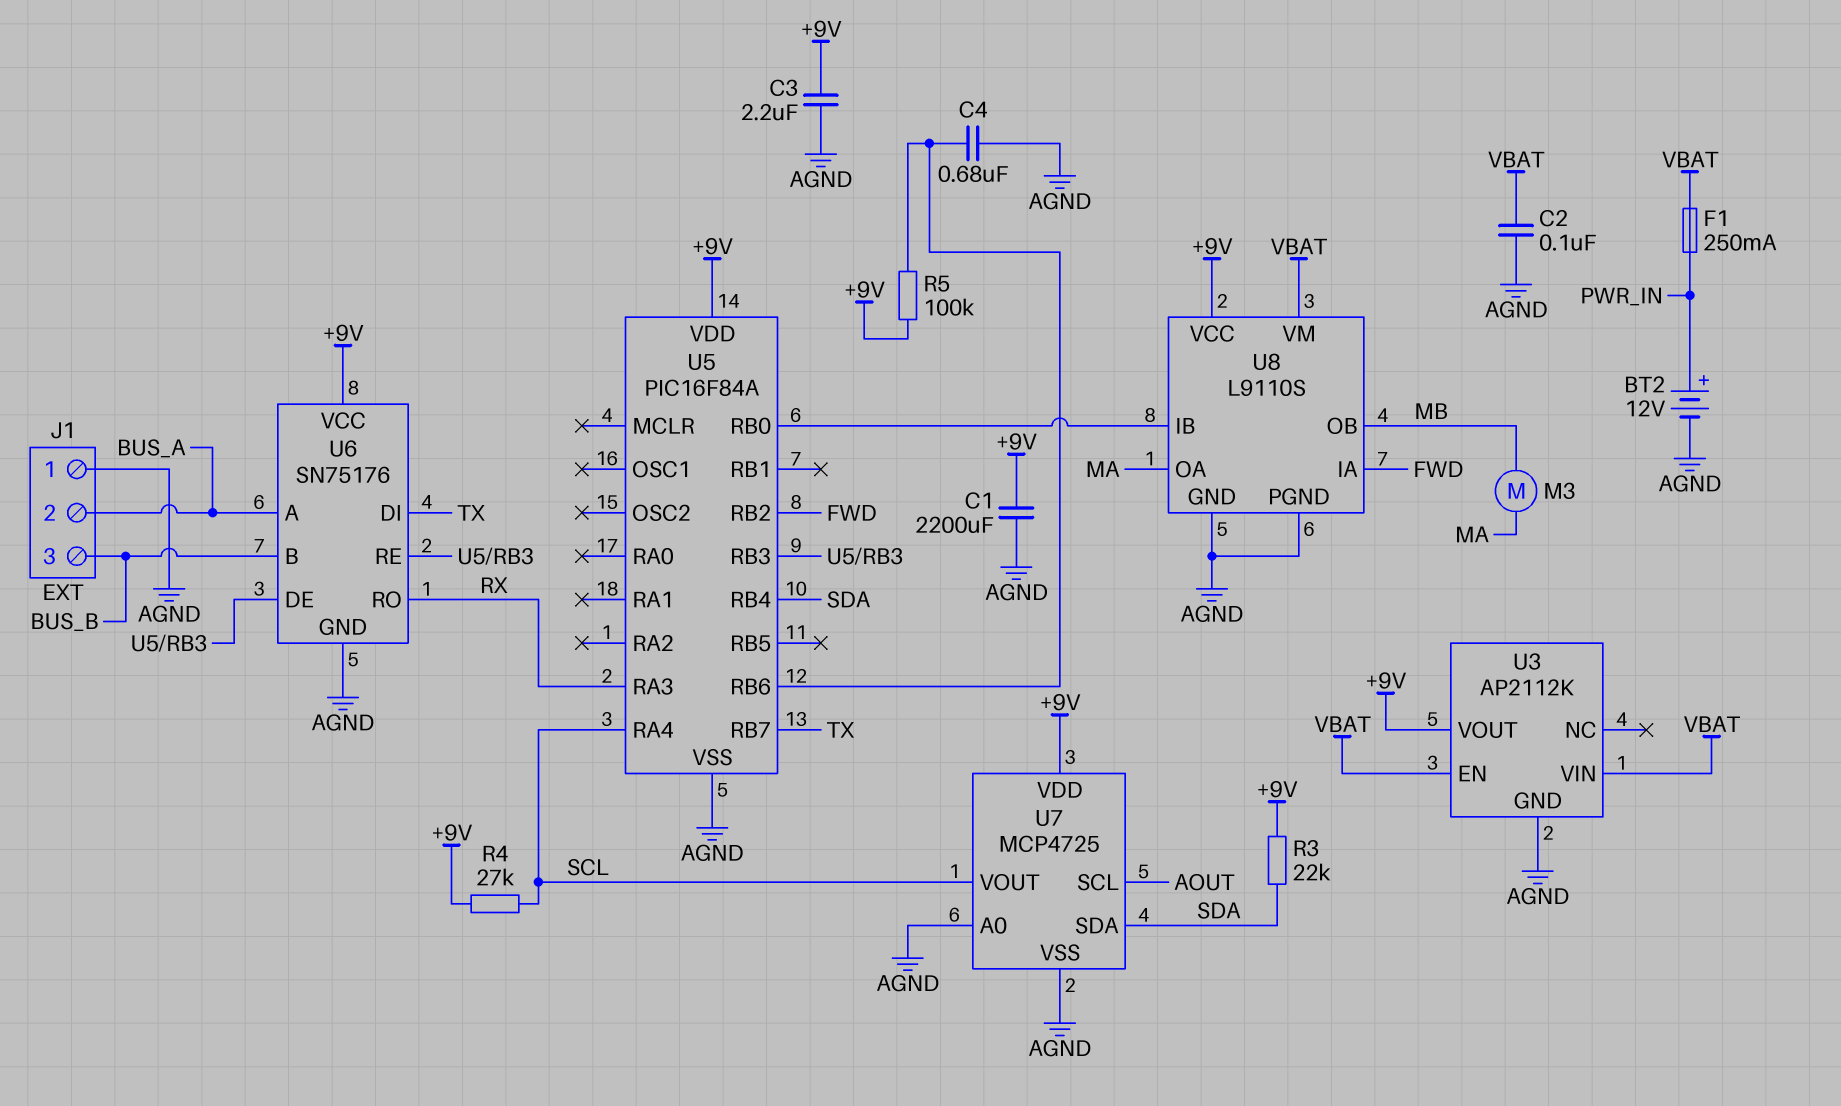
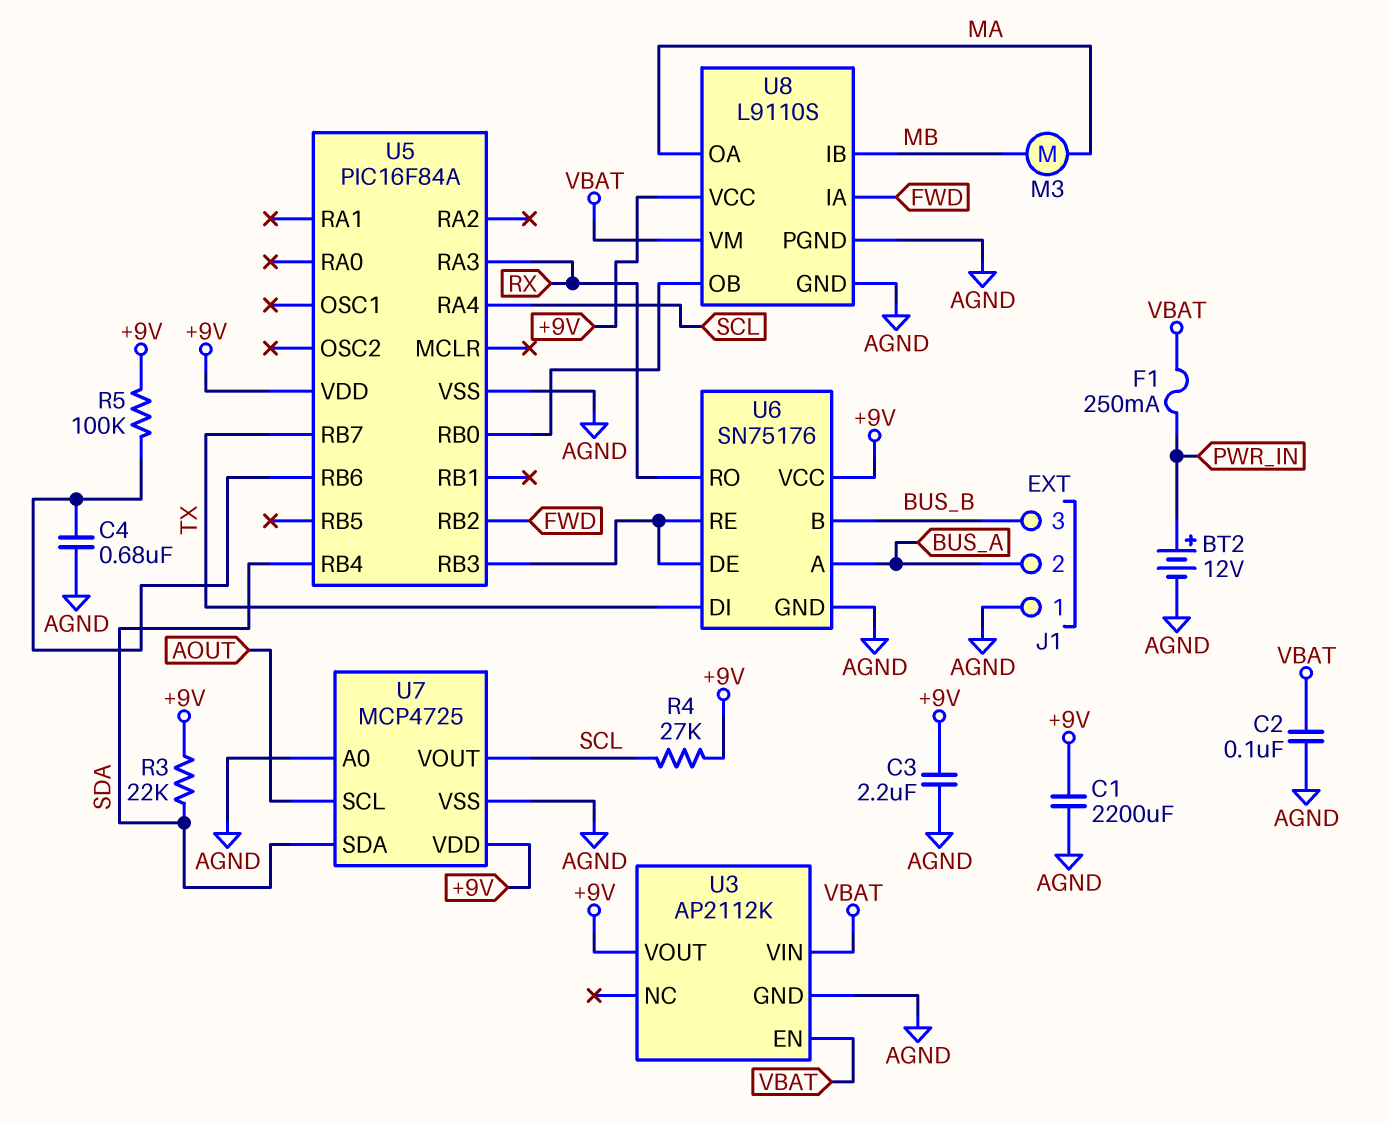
U8 pin IB: U5/RB0 -> MB
U8 pin OB: MB -> U5/RB0

